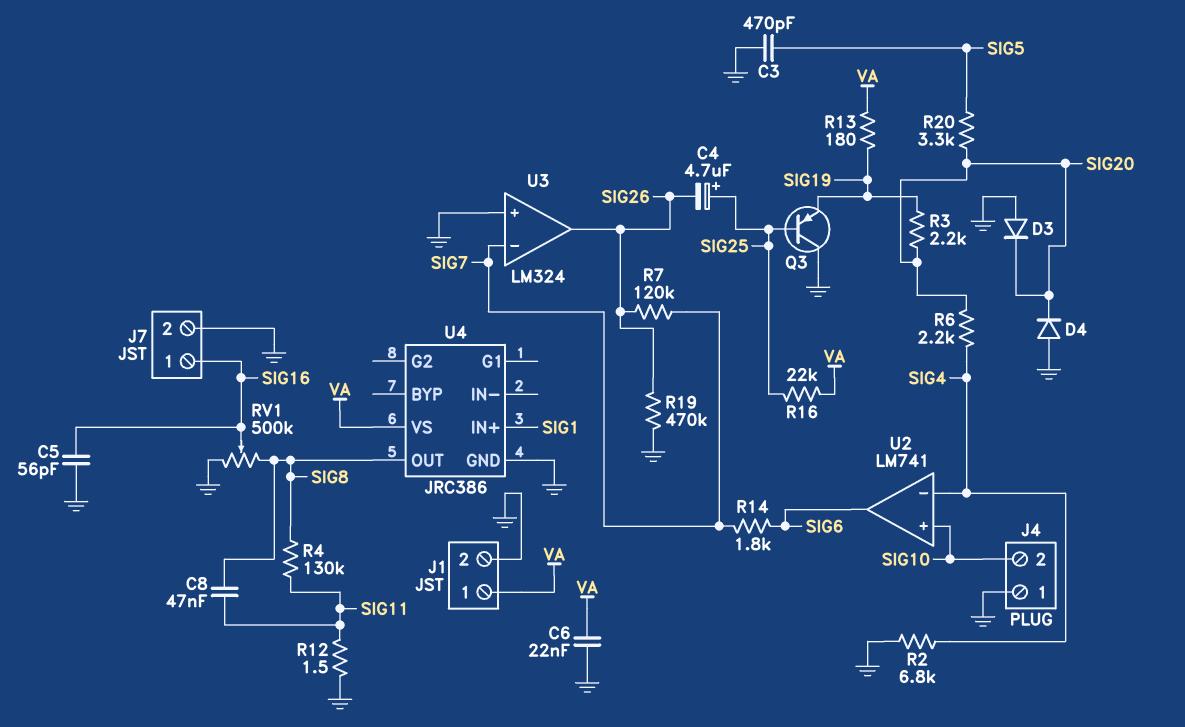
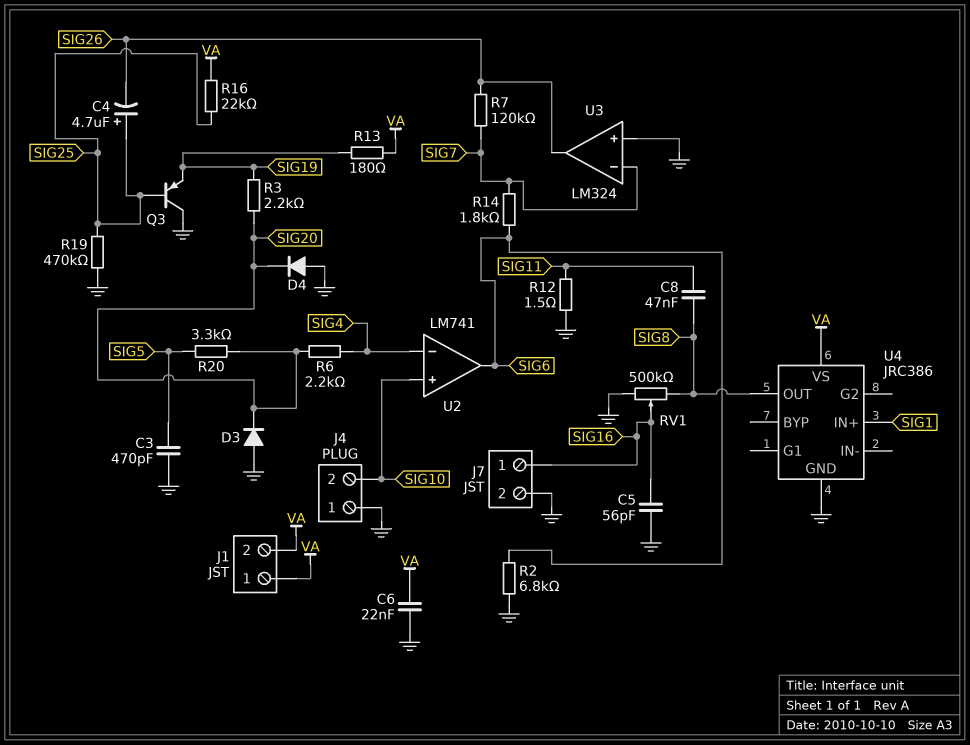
J1 pin 2: GND -> VA
R2: 6.8k (GND, SIG4) -> 6.8k (GND, SIG6)
R4: 130k (SIG8, SIG11) -> none
R19: 470k (GND, SIG26) -> 470k (GND, SIG25)

